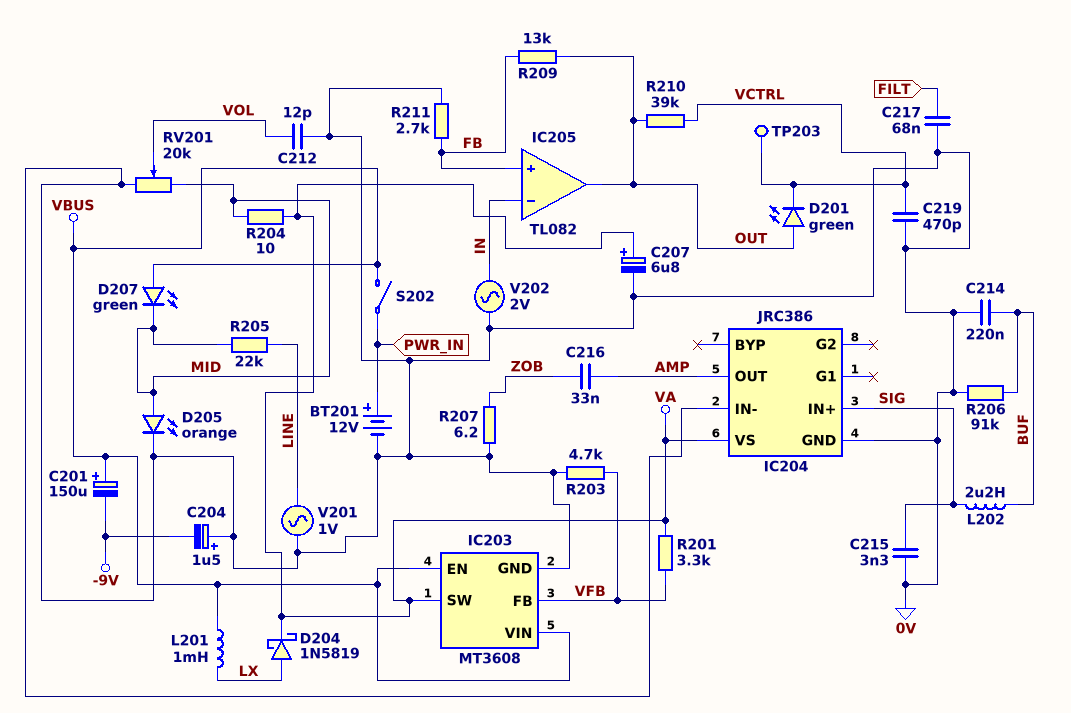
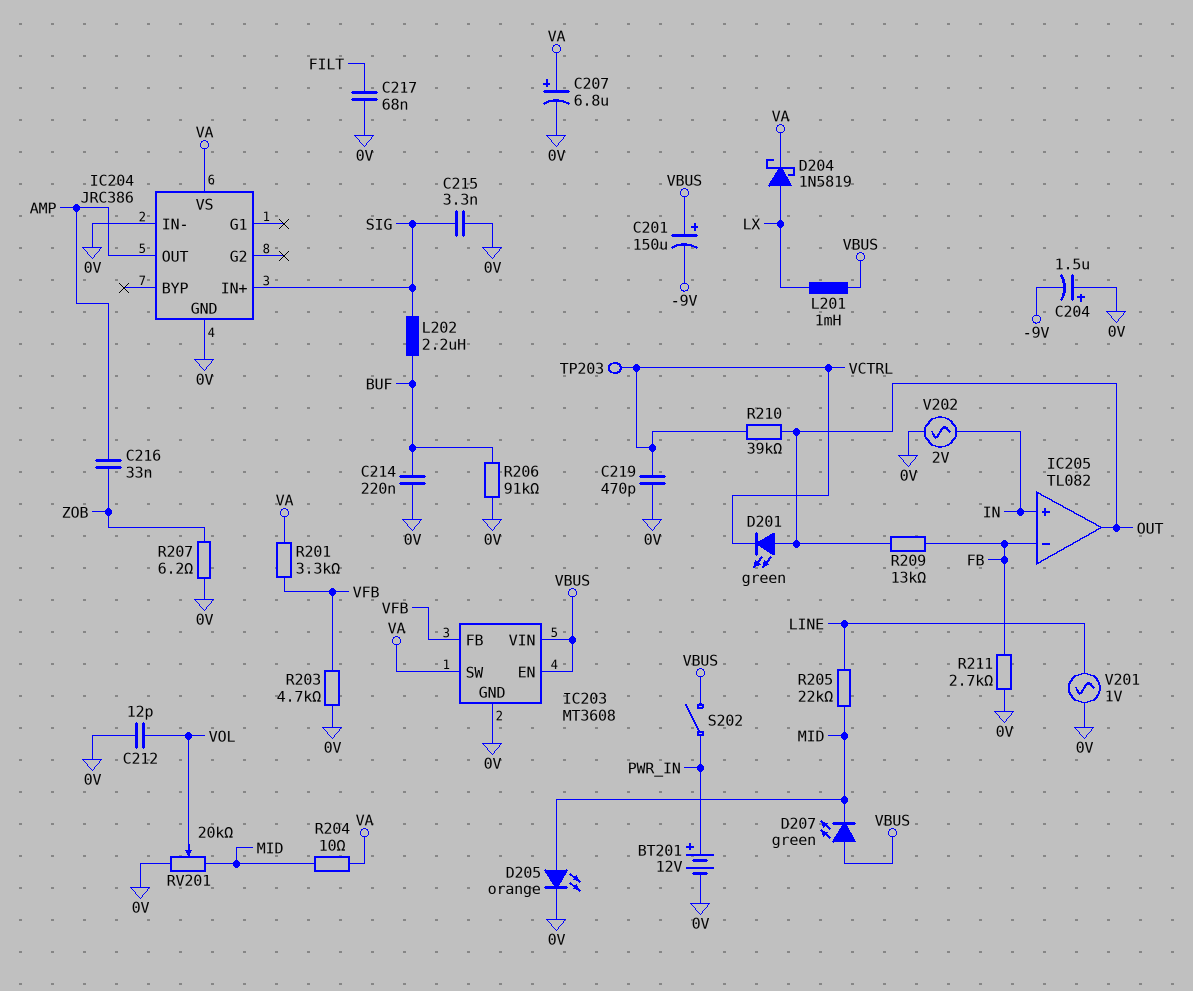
IC205 pin in+: FB -> IN
IC205 pin in-: IN -> FB

